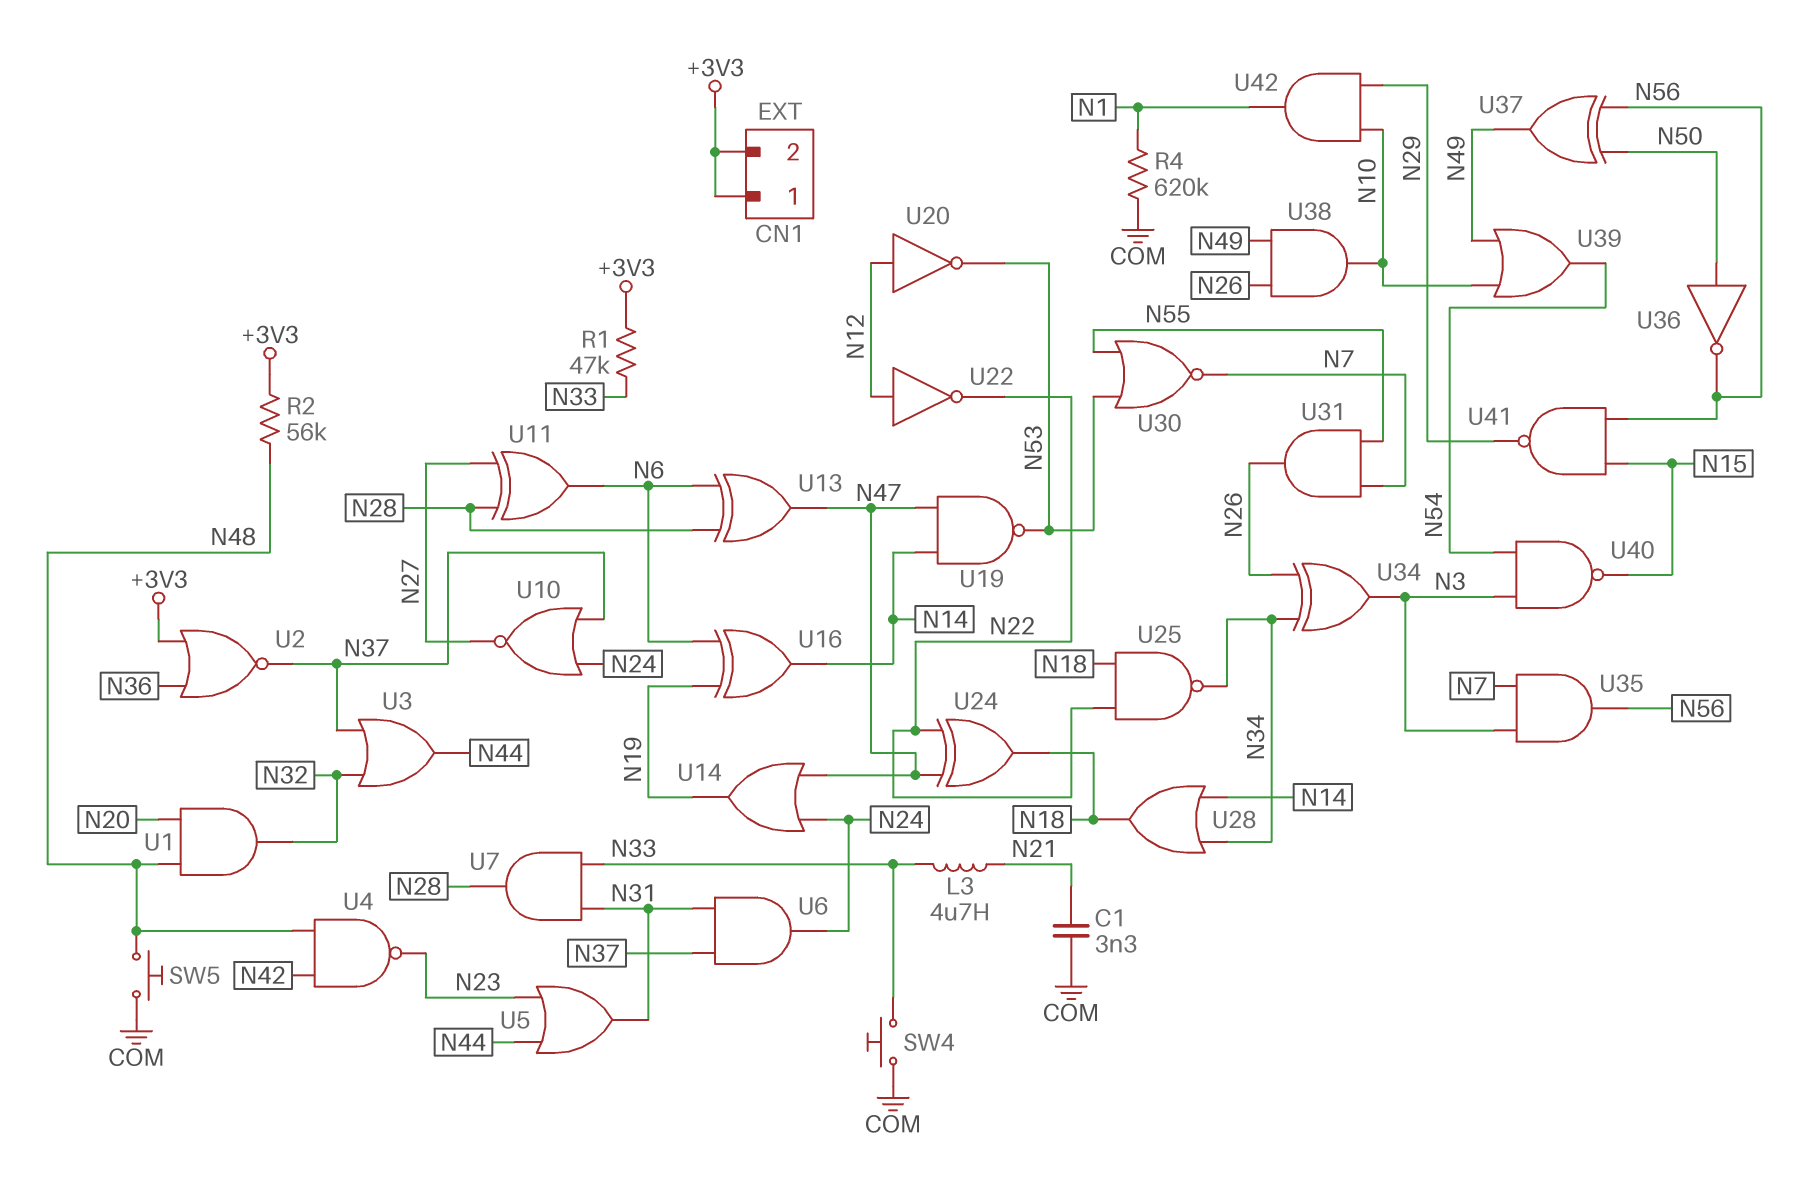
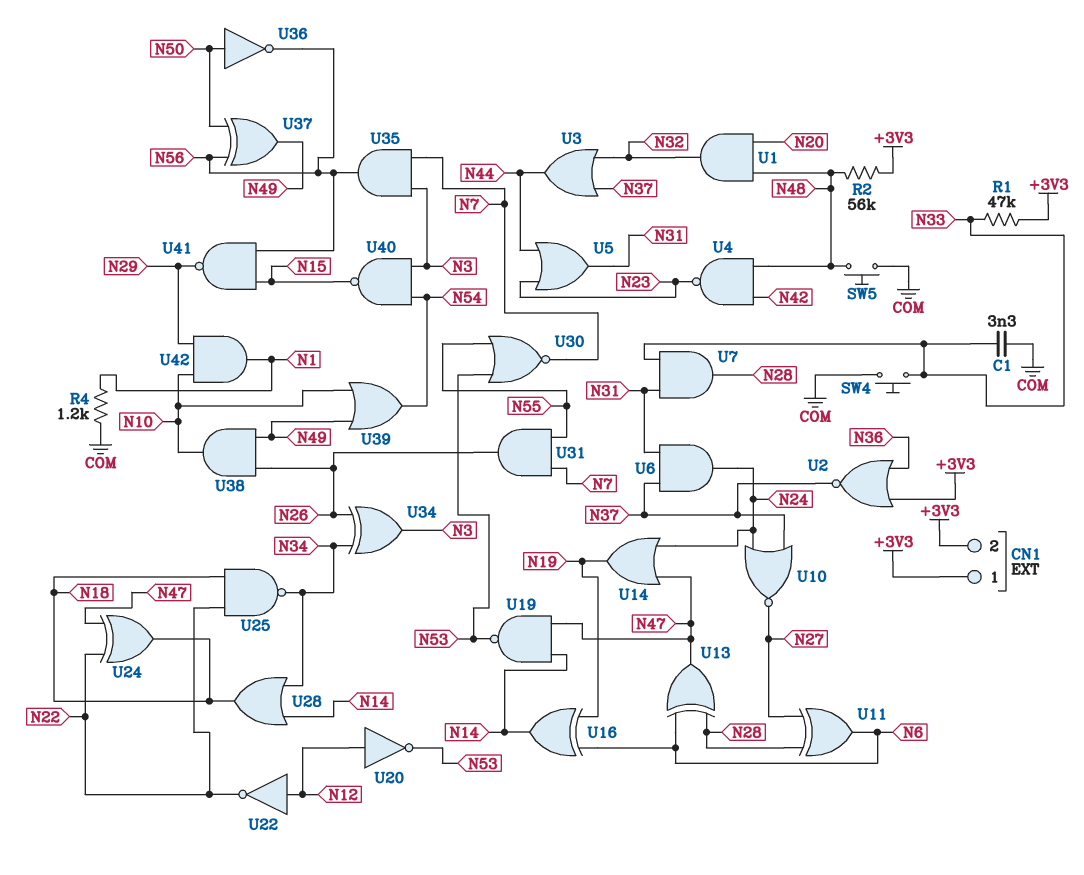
C1: 3.3nF (COM, N21) -> 3.3nF (COM, N33)
L3: 4.7uH (N21, N33) -> none
R4: 620k (COM, N1) -> 1.2k (COM, N1)

